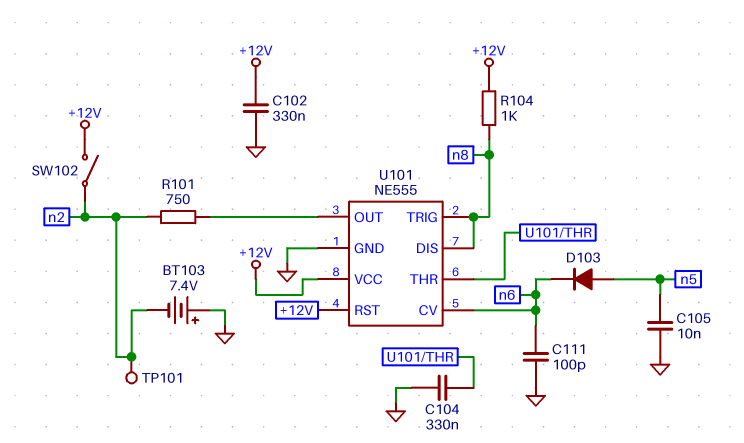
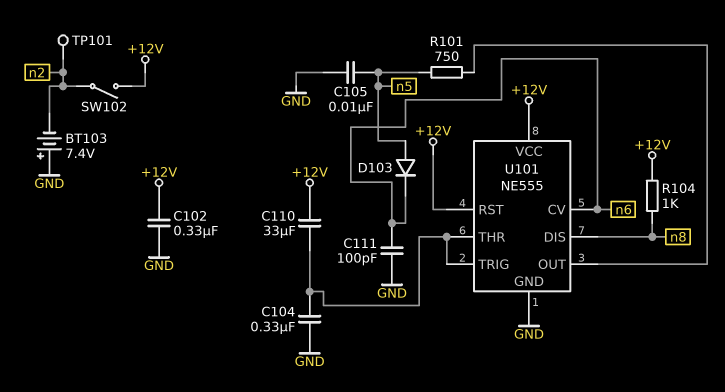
C110: none -> 33uF (+12V, U101/THR)
R101: 750 (U101/OUT, n2) -> 750 (U101/OUT, n5)
U101 pin TRIG: n8 -> U101/THR

